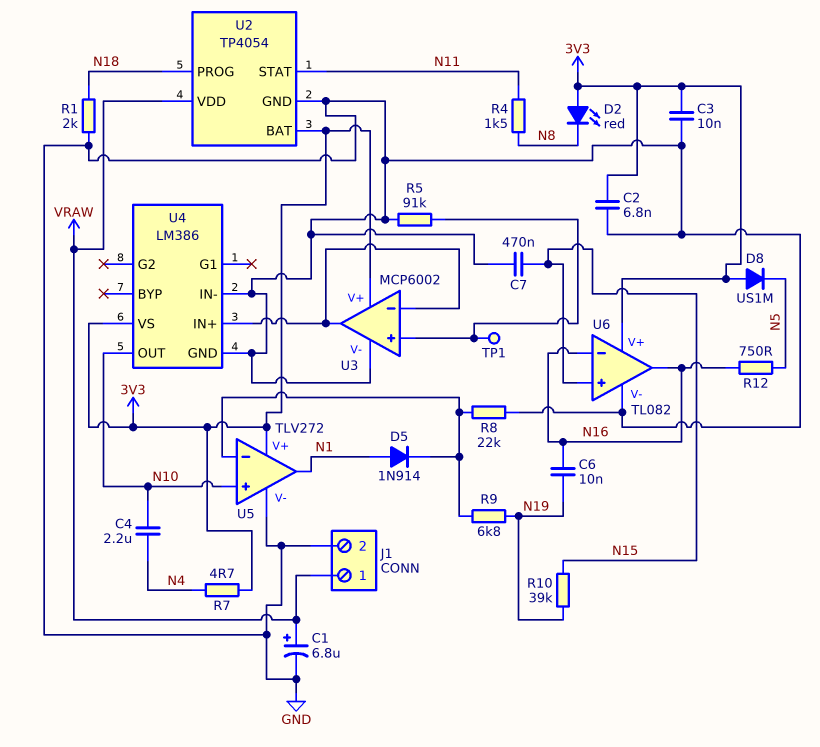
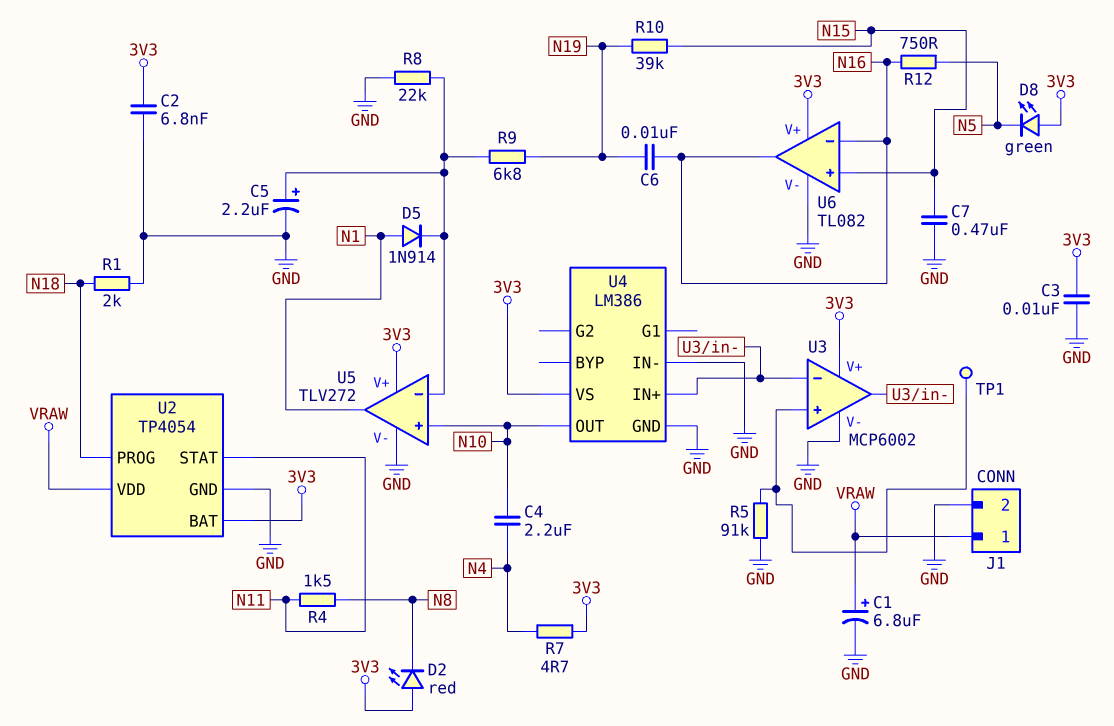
C5: none -> 2.2uF (plus U5/in-, minus GND)
D8: diode US1M (A 3V3, K N5) -> LED green (A 3V3, K N5)

